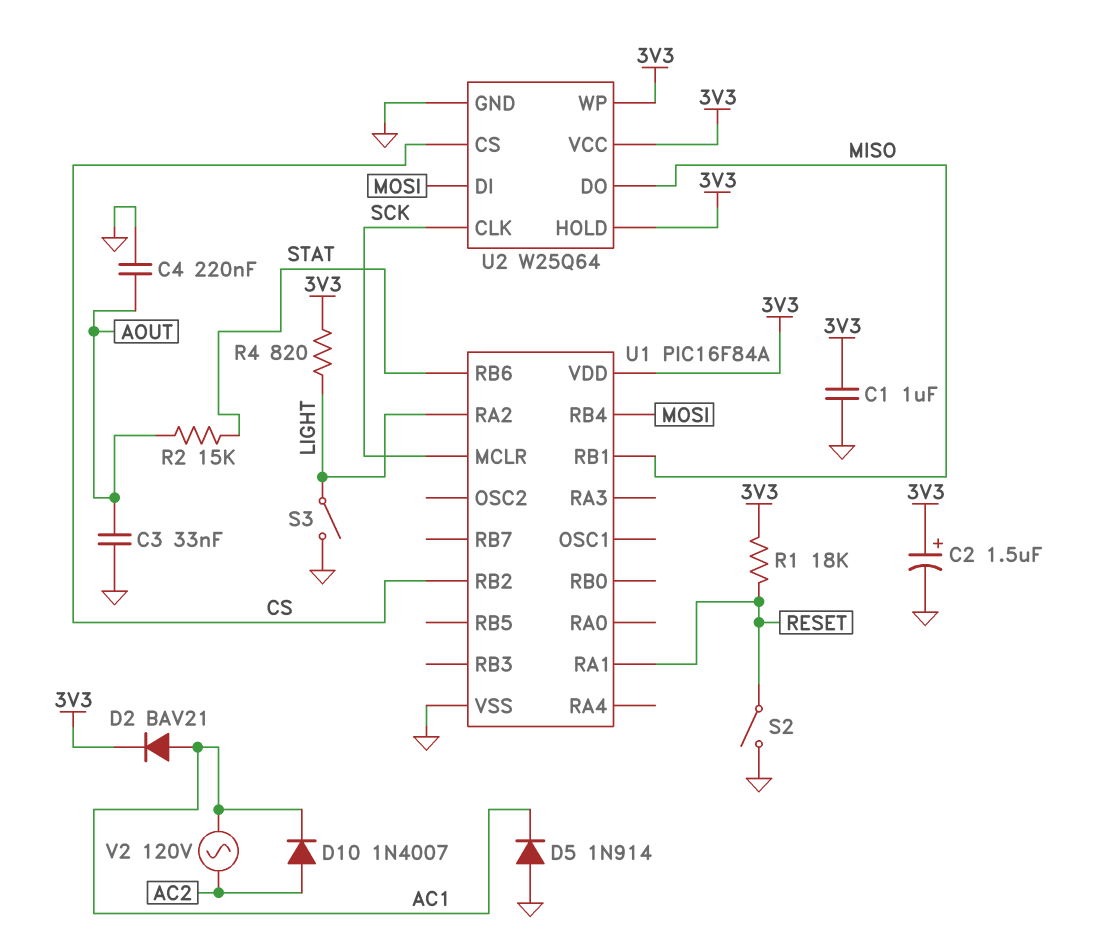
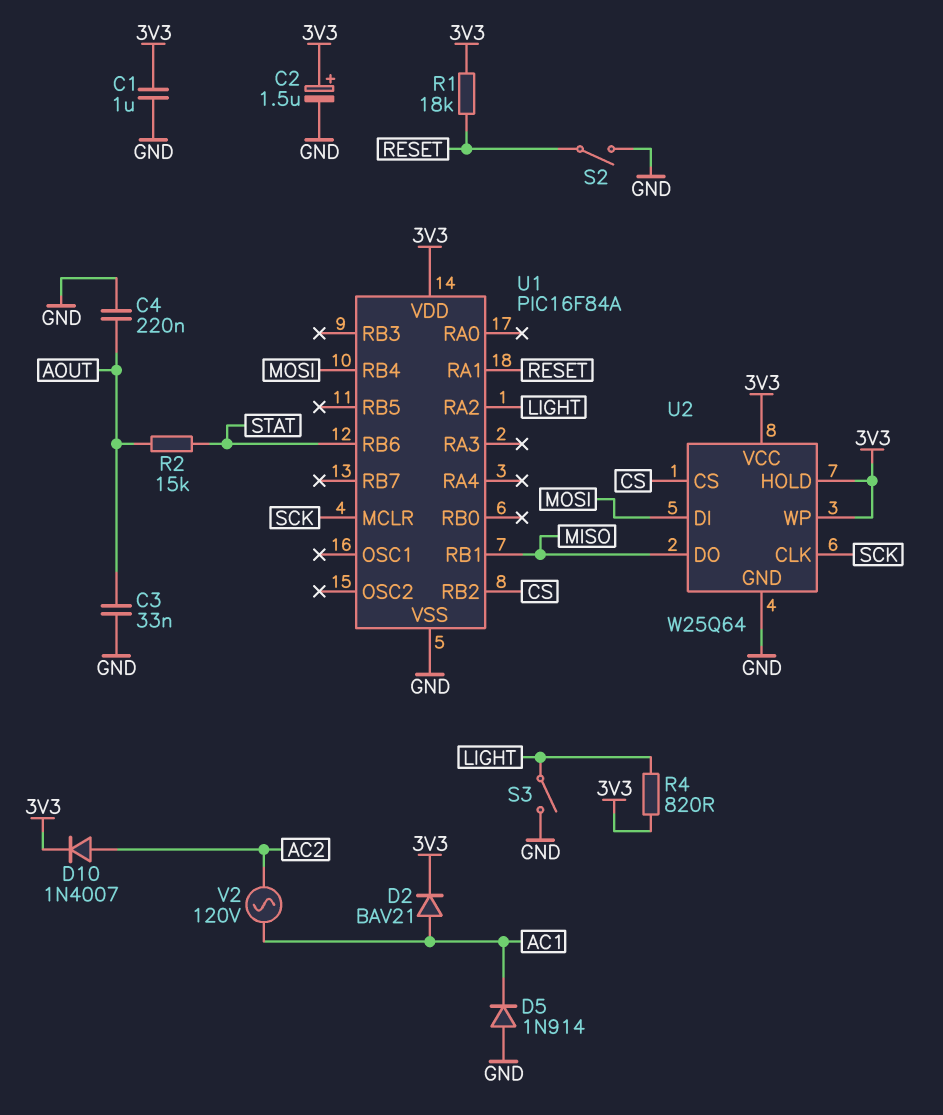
D10: diode 1N4007 (A AC2, K AC1) -> diode 1N4007 (A AC2, K 3V3)

